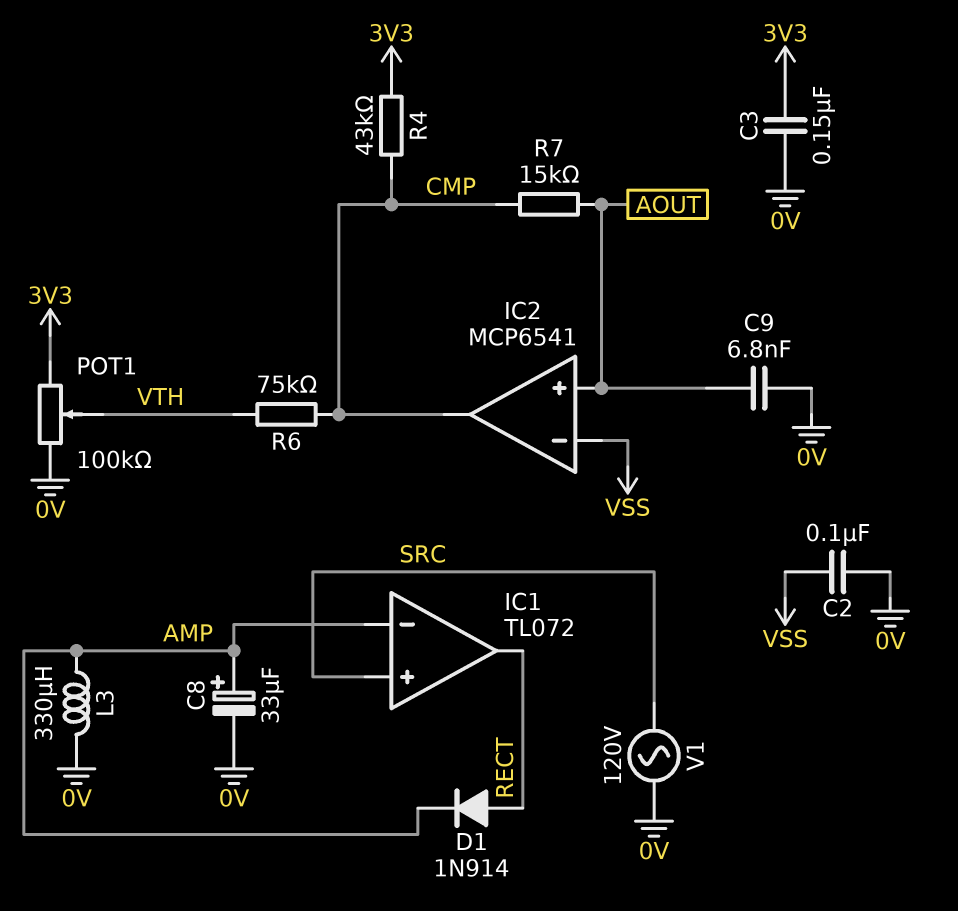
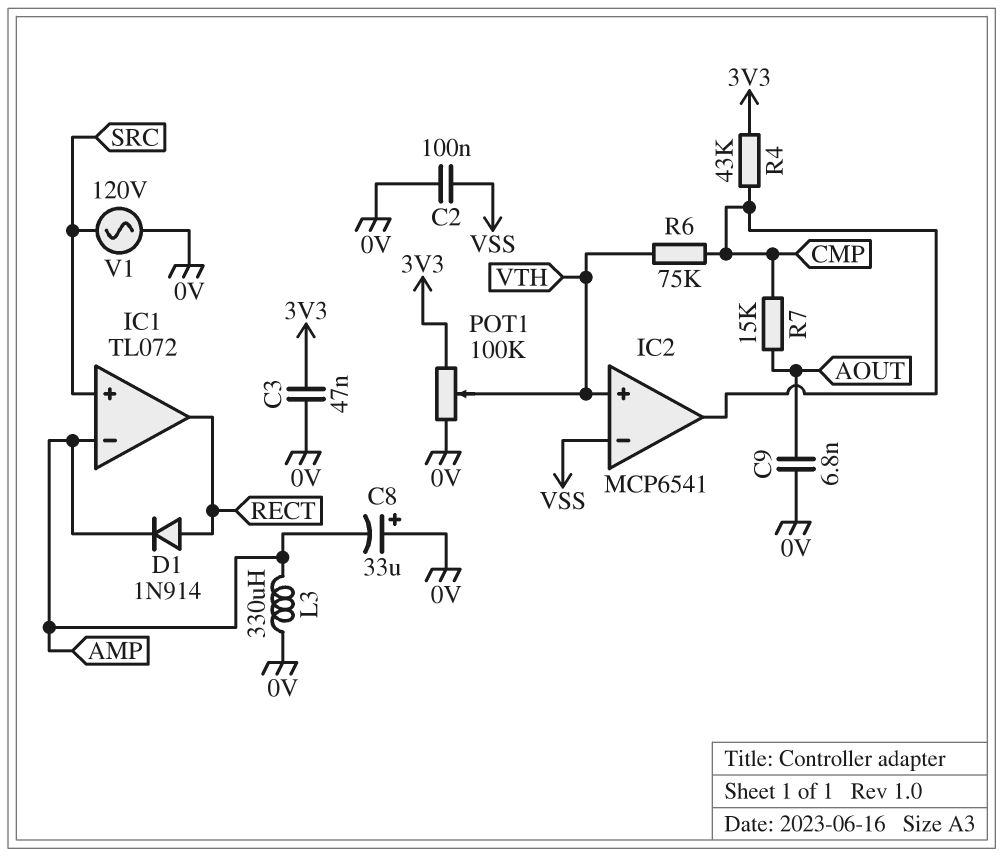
C3: 150nF (0V, 3V3) -> 47nF (0V, 3V3)
C8: 33uF (plus AMP, minus 0V) -> 33uF (plus 0V, minus AMP)
IC2 pin in+: AOUT -> VTH

